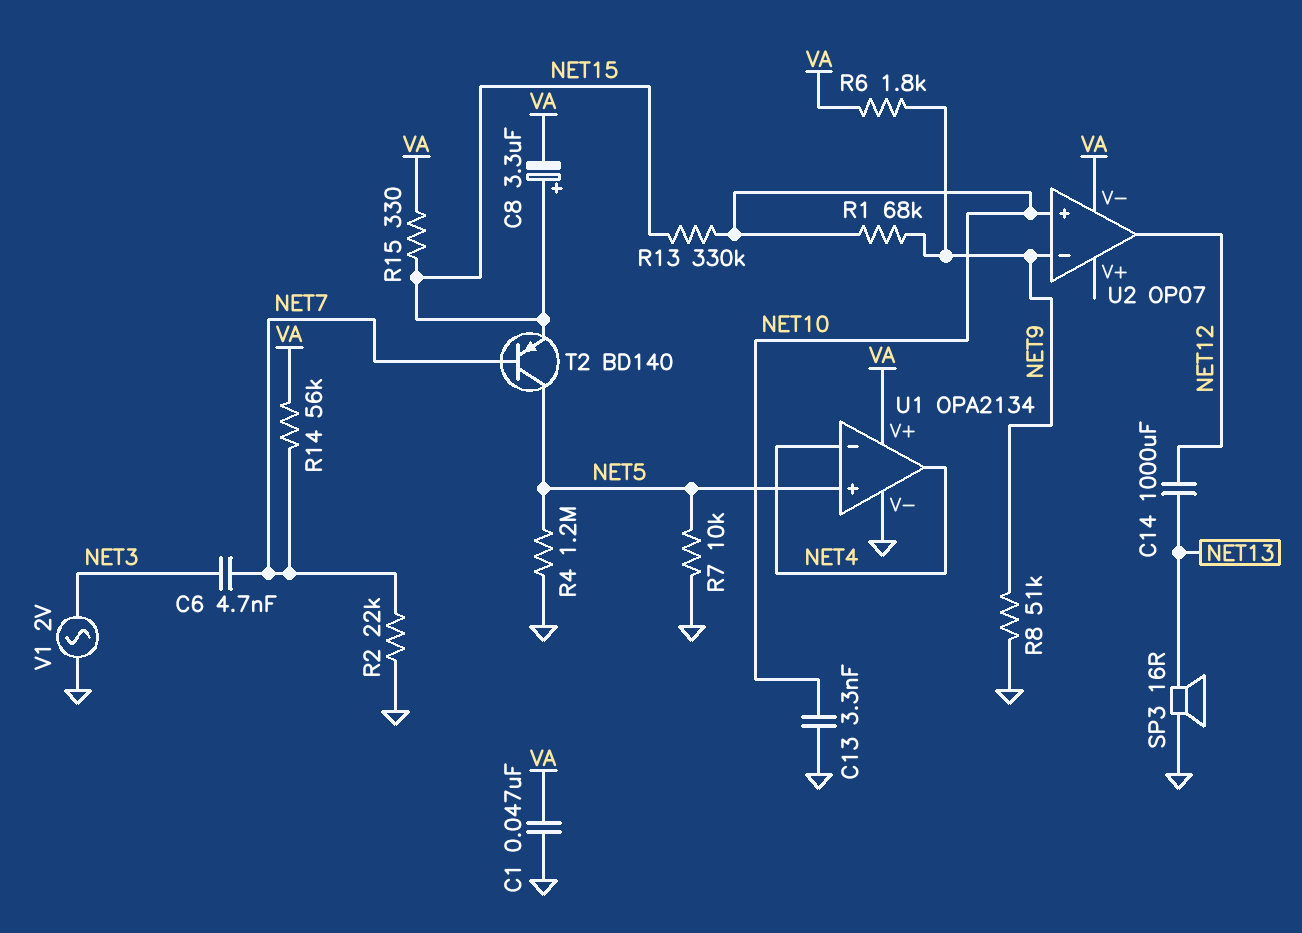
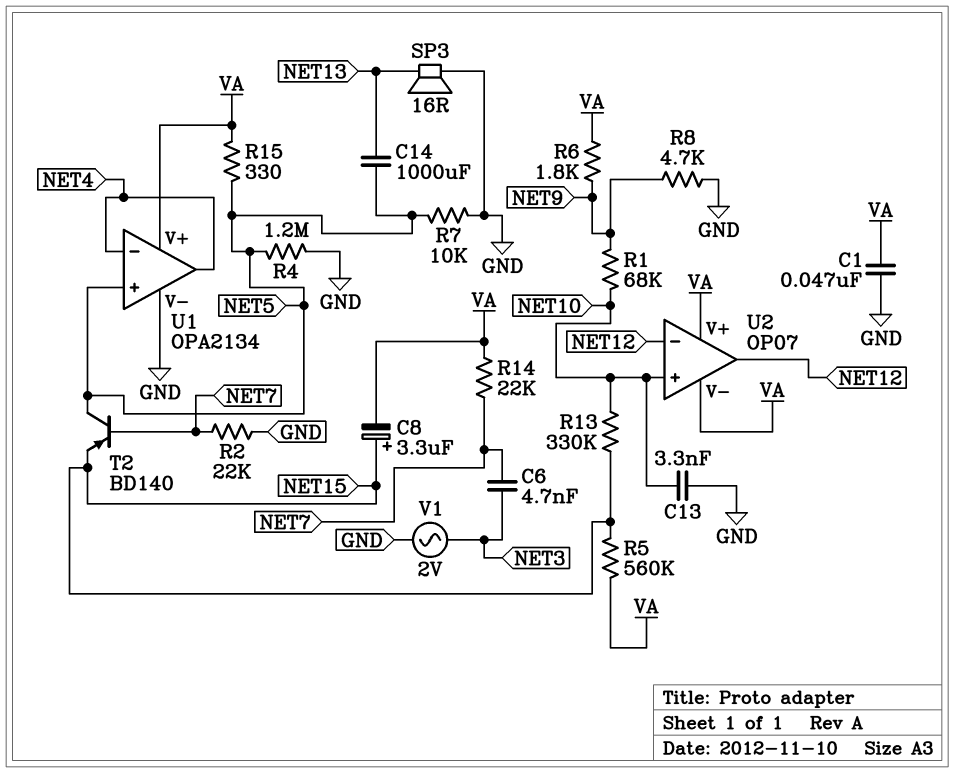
C14: 1000uF (NET12, NET13) -> 1000uF (NET5, NET13)
R5: none -> 560k (NET15, VA)
R8: 51k (GND, NET9) -> 4.7k (GND, NET9)
R14: 56k (NET7, VA) -> 22k (NET7, VA)
R15: 330 (NET15, VA) -> 330 (NET5, VA)
U2 pin V+: none -> VA
U2 pin in-: NET9 -> NET12

